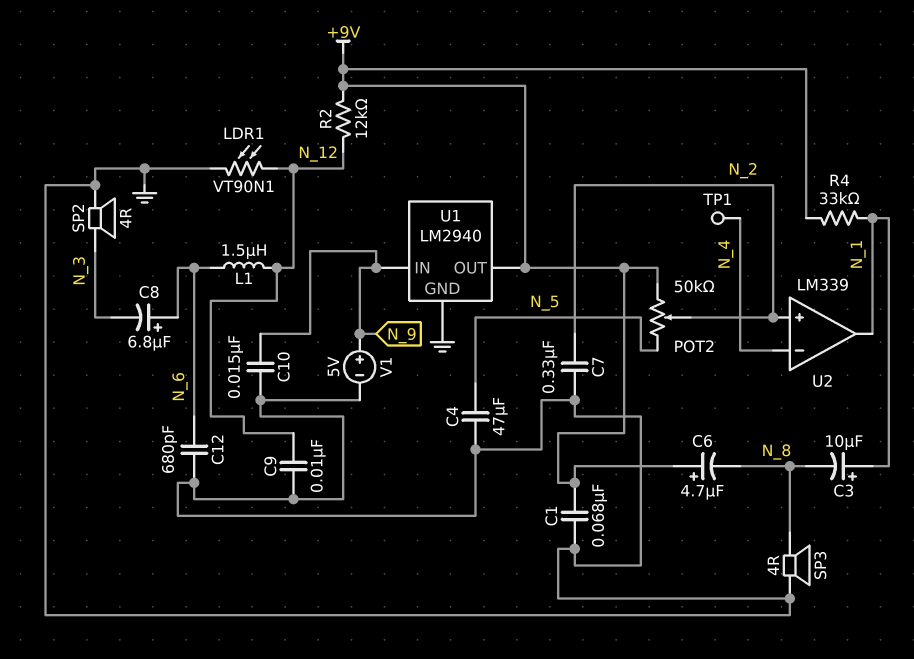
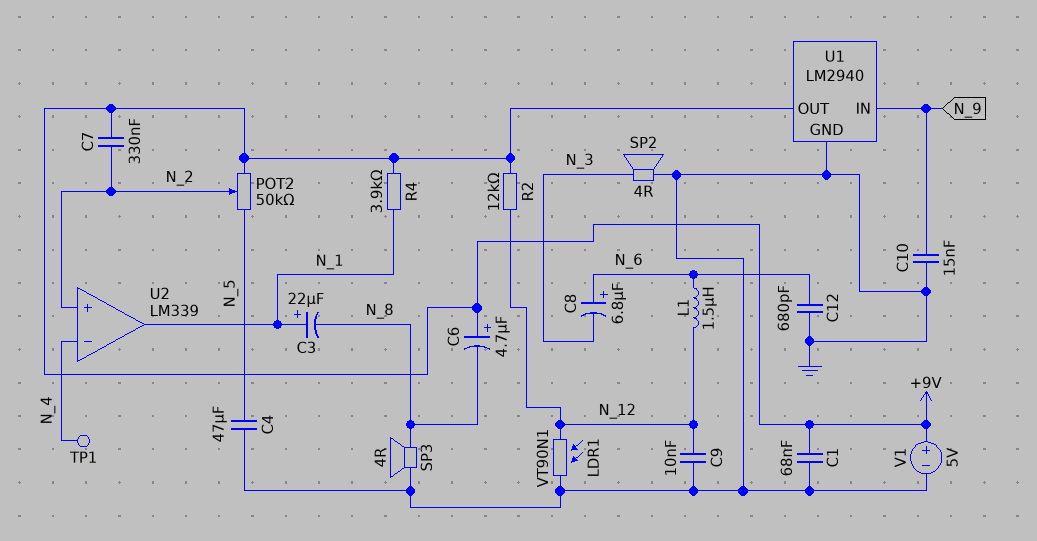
C3: 10uF (plus N_1, minus N_8) -> 22uF (plus N_1, minus N_8)
C7: 330nF (GND, N_2) -> 330nF (+9V, N_2)
R4: 33k (+9V, N_1) -> 3.9k (+9V, N_1)
V1: 5V (plus N_9, minus GND) -> 5V (plus +9V, minus GND)

